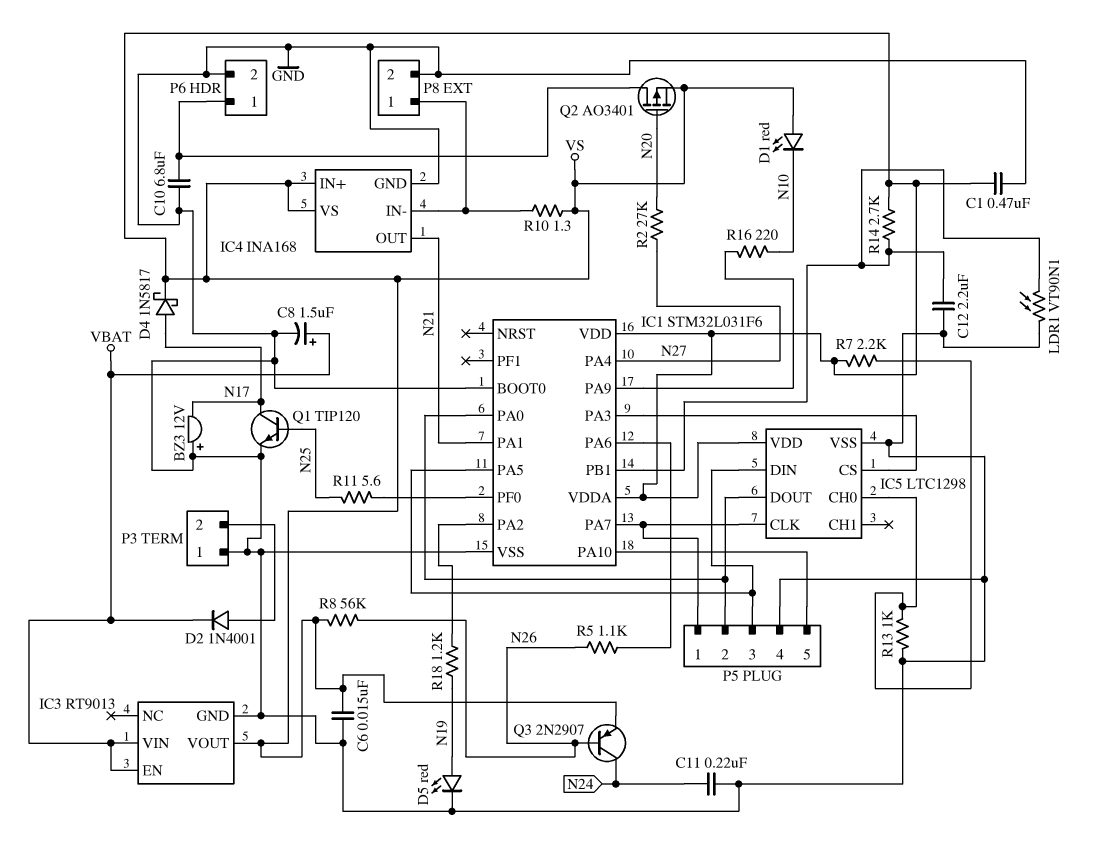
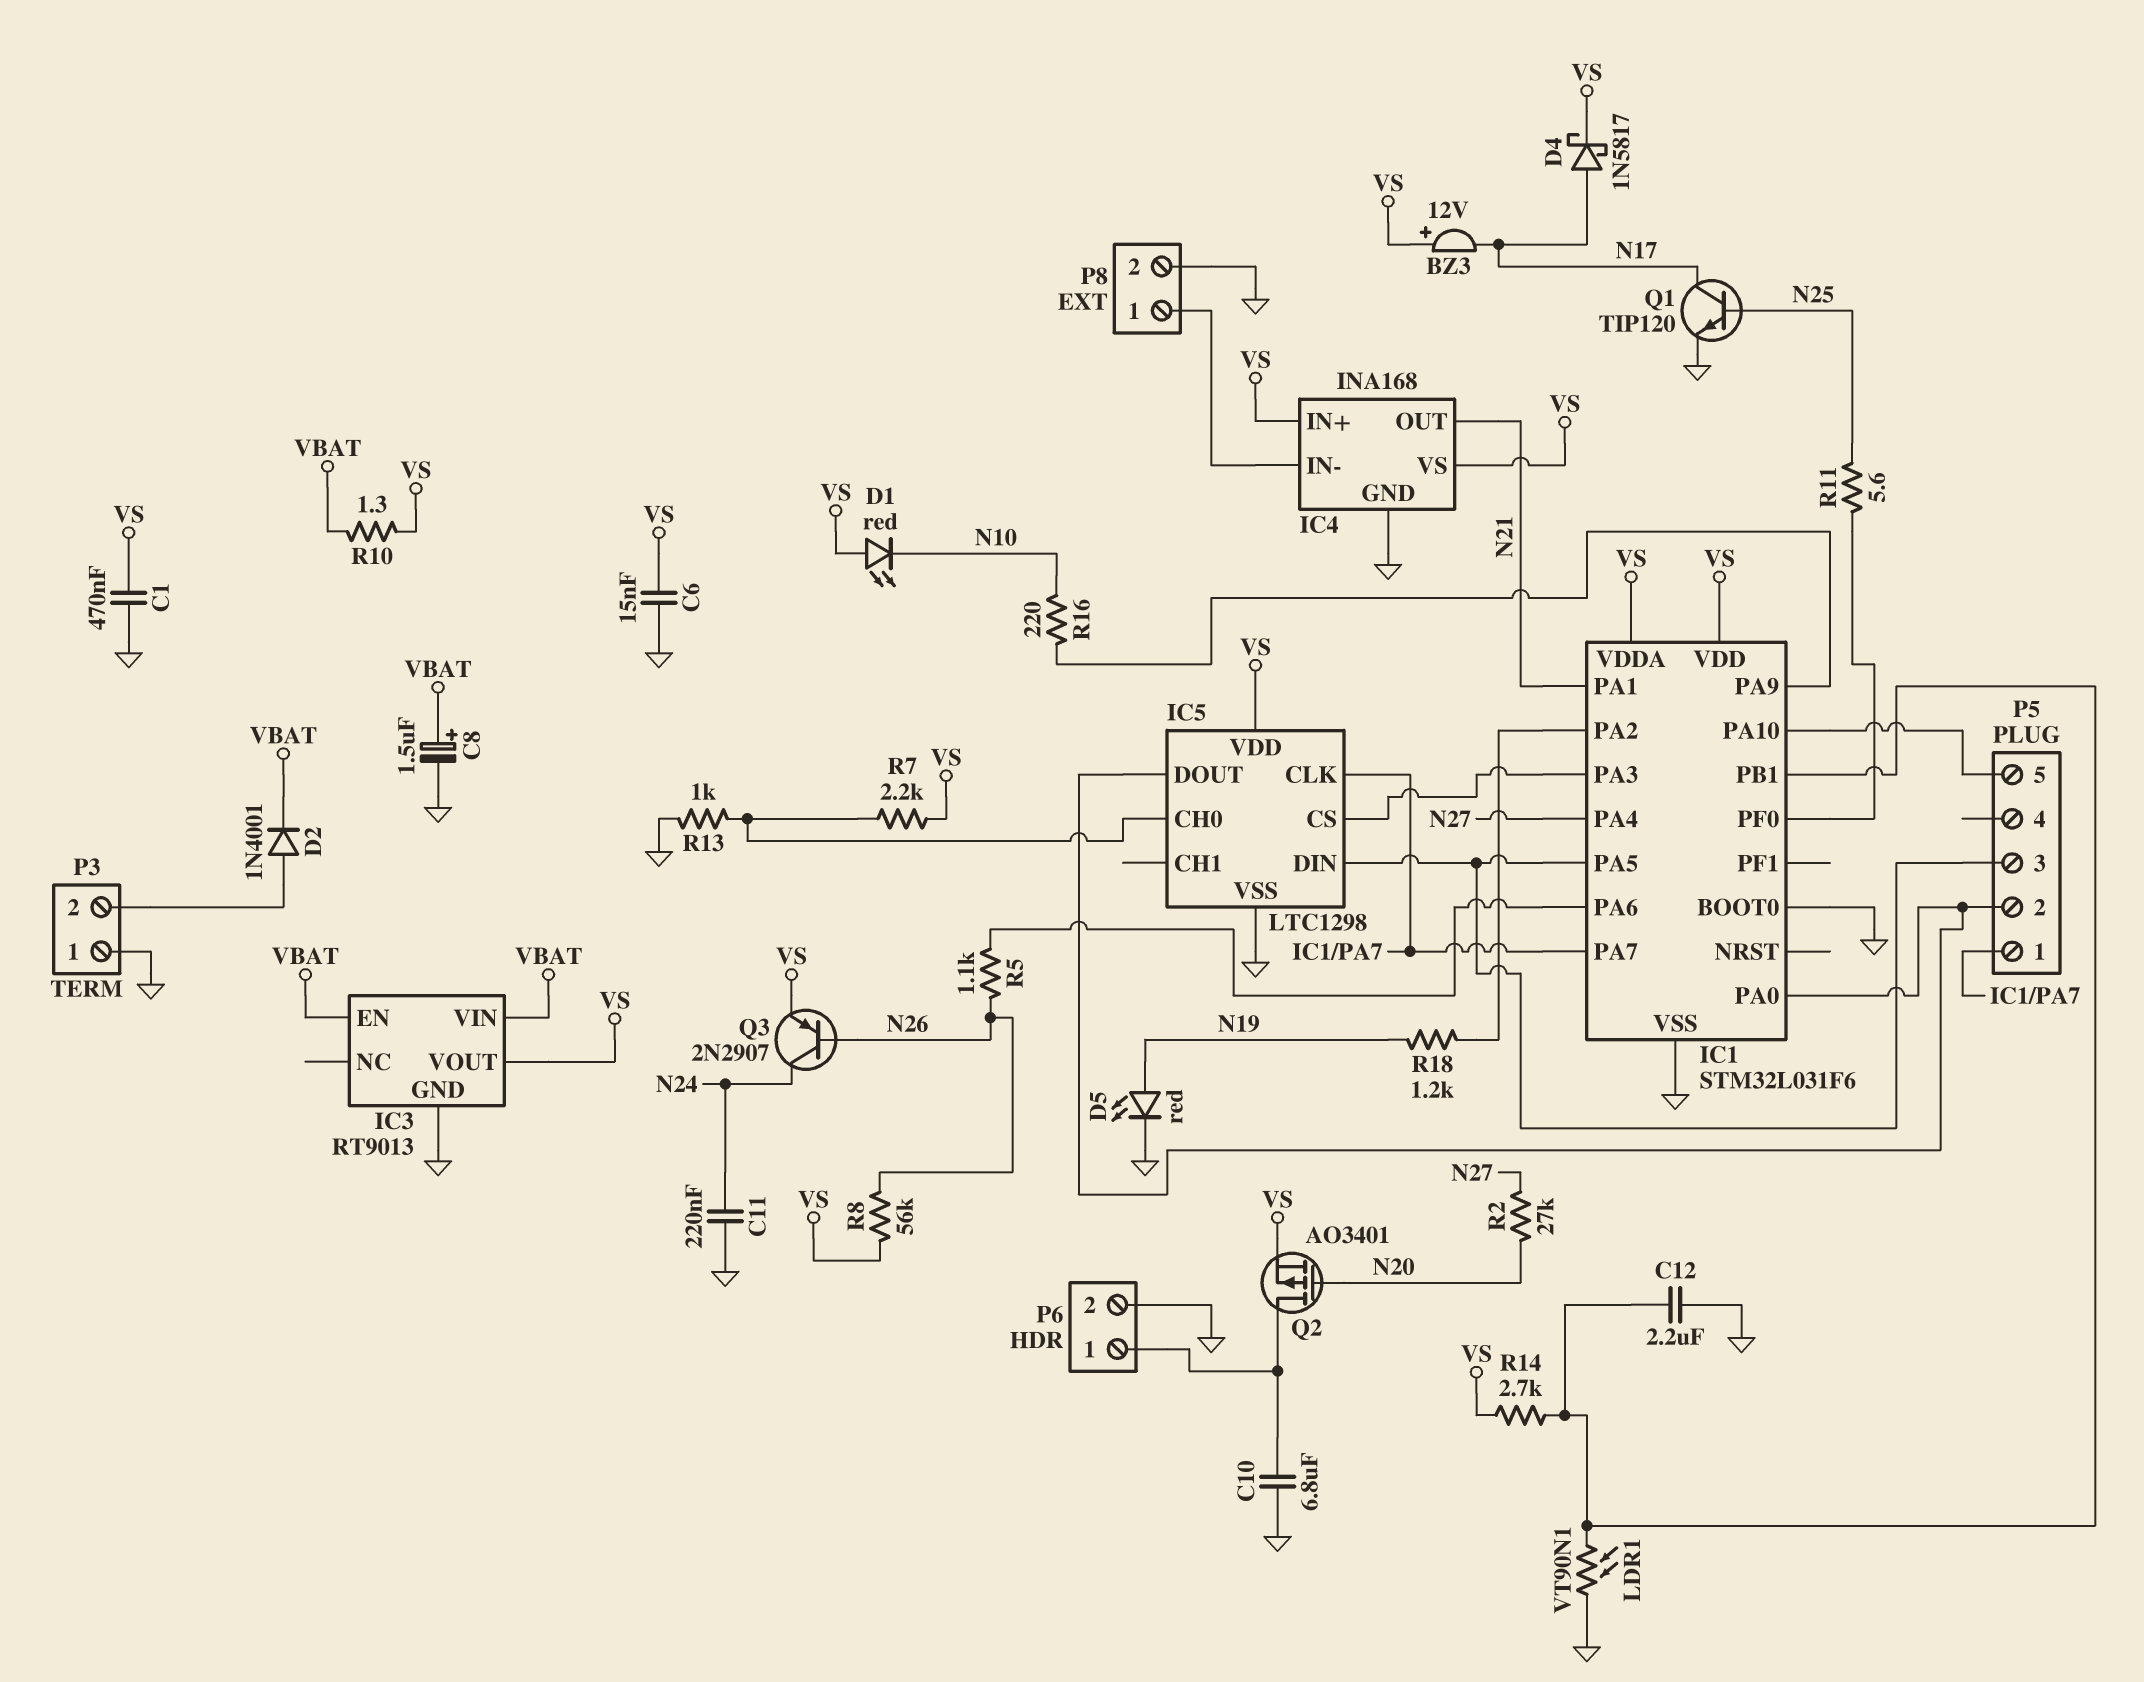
BZ3: buzzer 12V (plus GND, minus N17) -> buzzer 12V (plus VS, minus N17)
P5 pin 4: GND -> none
R10: 1.3 (IC4/IN-, VS) -> 1.3 (VBAT, VS)

